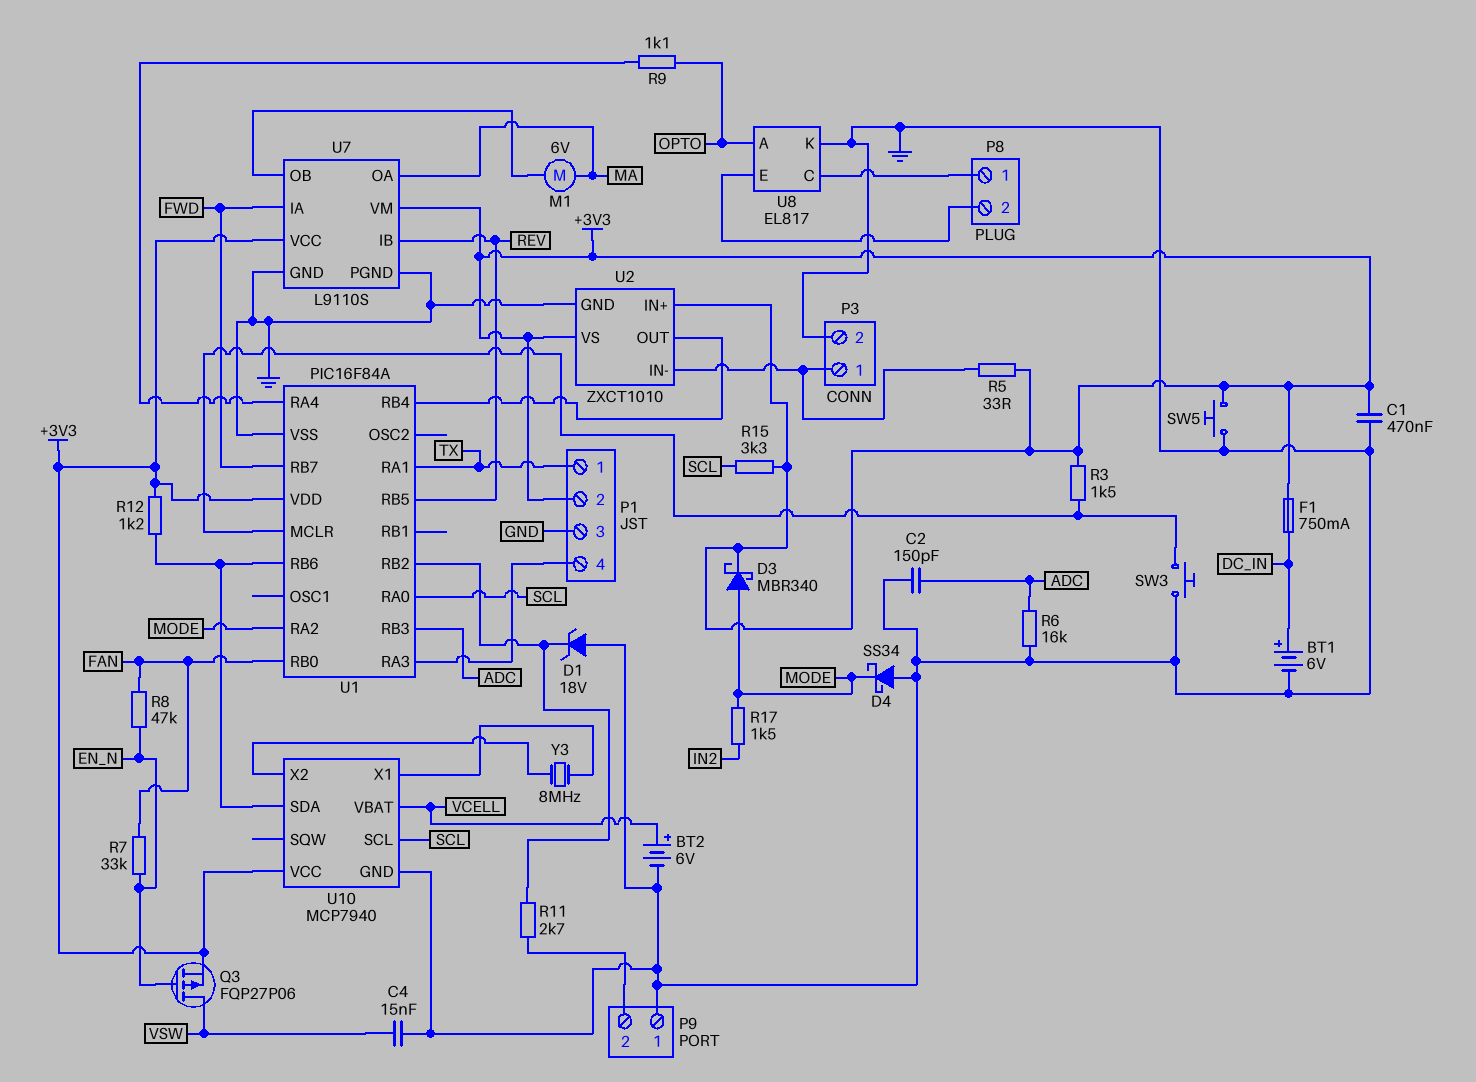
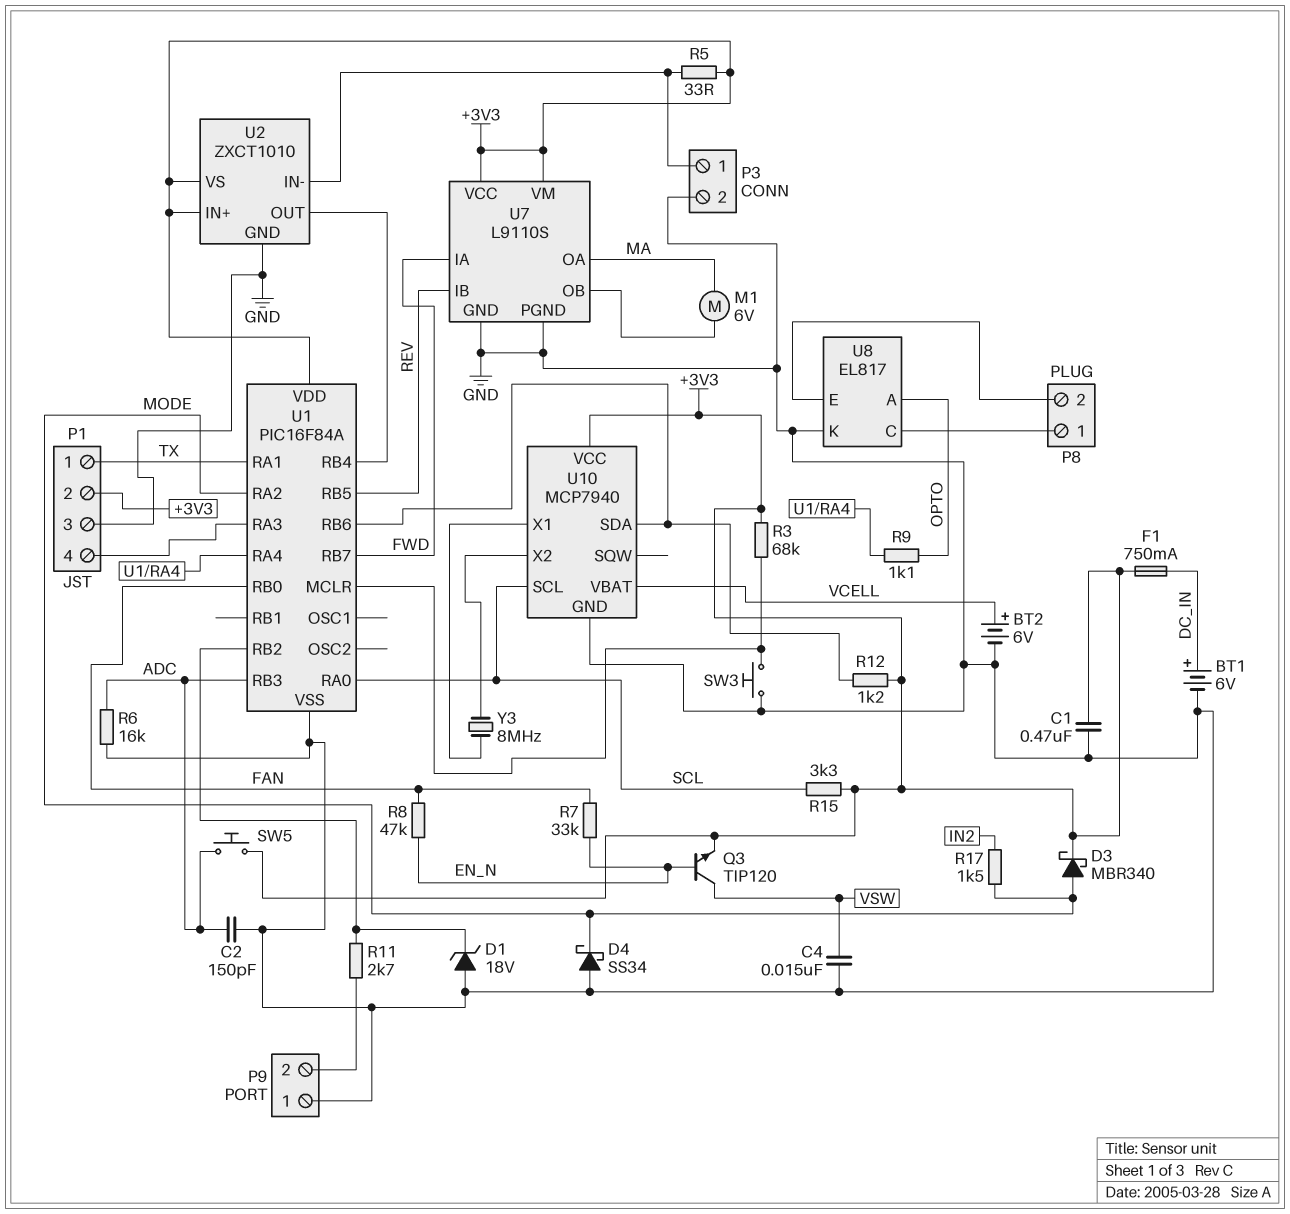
Q3: PMOS FQP27P06 (G EN_N, D VSW, S +3V3) -> NPN TIP120 (B EN_N, C VSW, E +3V3)
R3: 1.5k (+3V3, U1/MCLR) -> 68k (+3V3, U1/MCLR)
SW5: button (+3V3, GND) -> button (+3V3, ADC)

